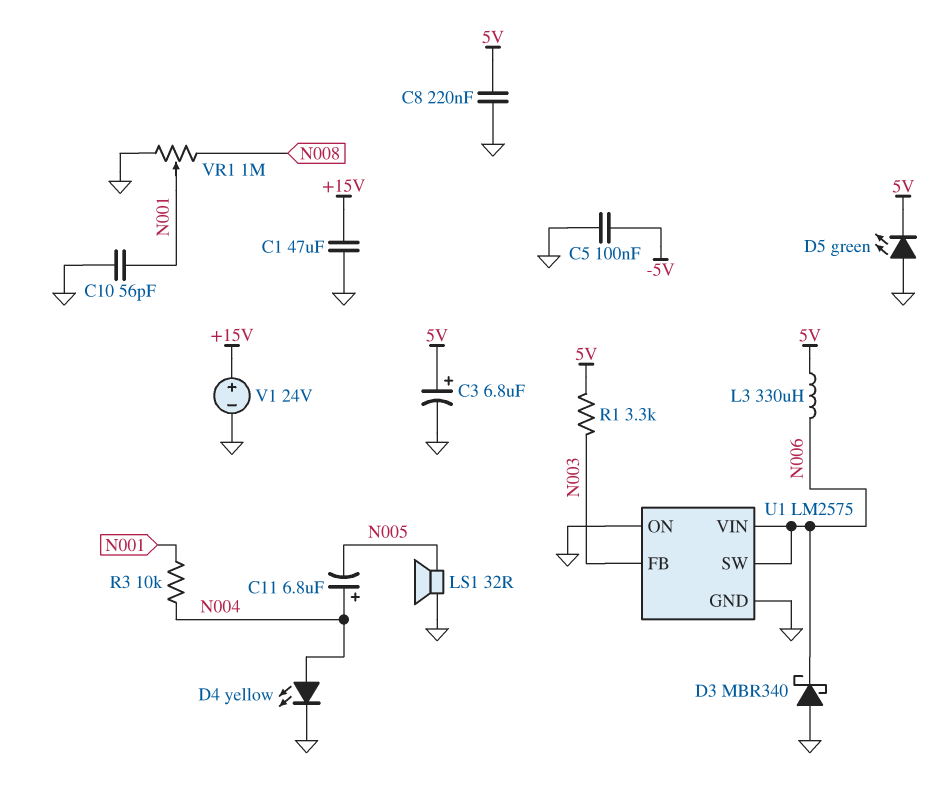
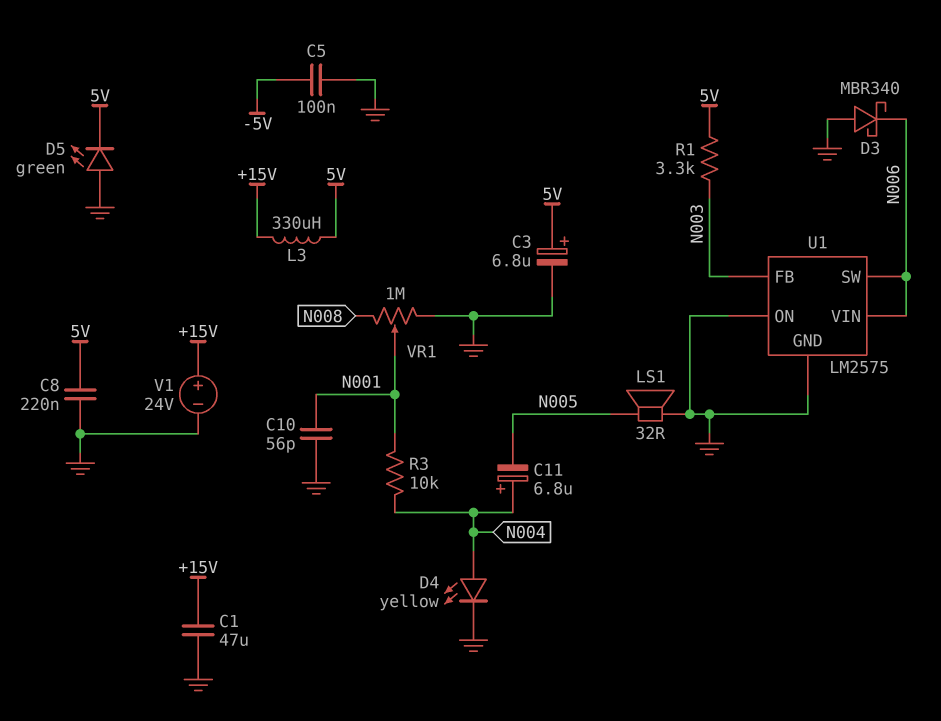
L3: 330uH (5V, N006) -> 330uH (+15V, 5V)

